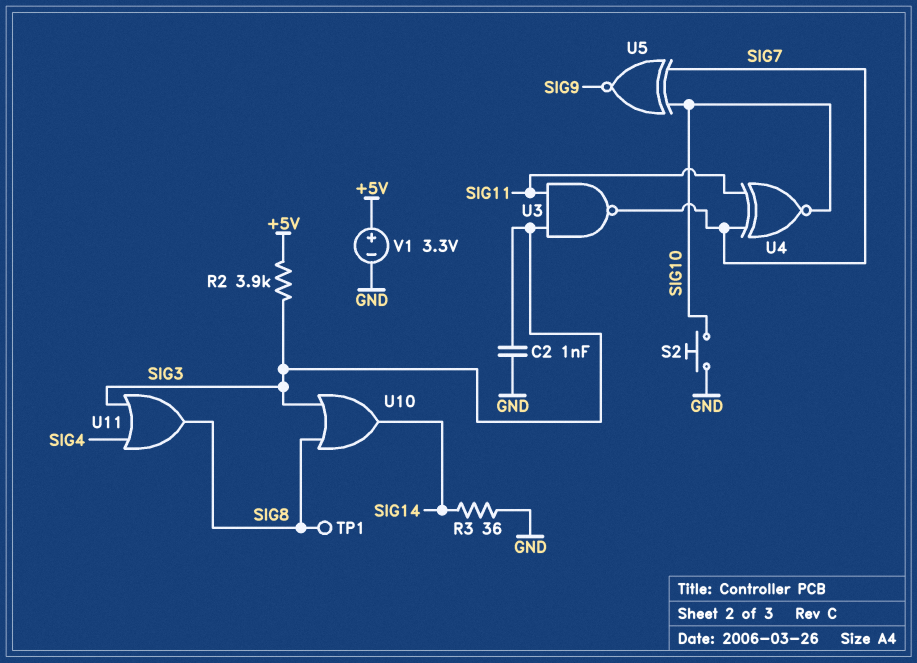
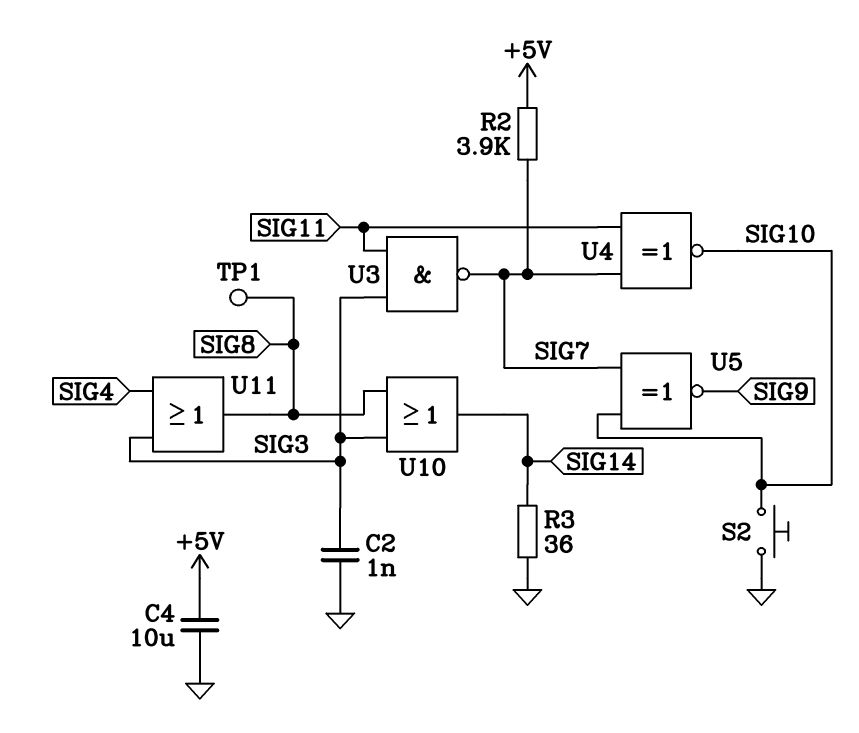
C4: none -> 10uF (+5V, GND)
R2: 3.9k (+5V, SIG3) -> 3.9k (+5V, SIG7)
V1: 3.3V (plus +5V, minus GND) -> none

